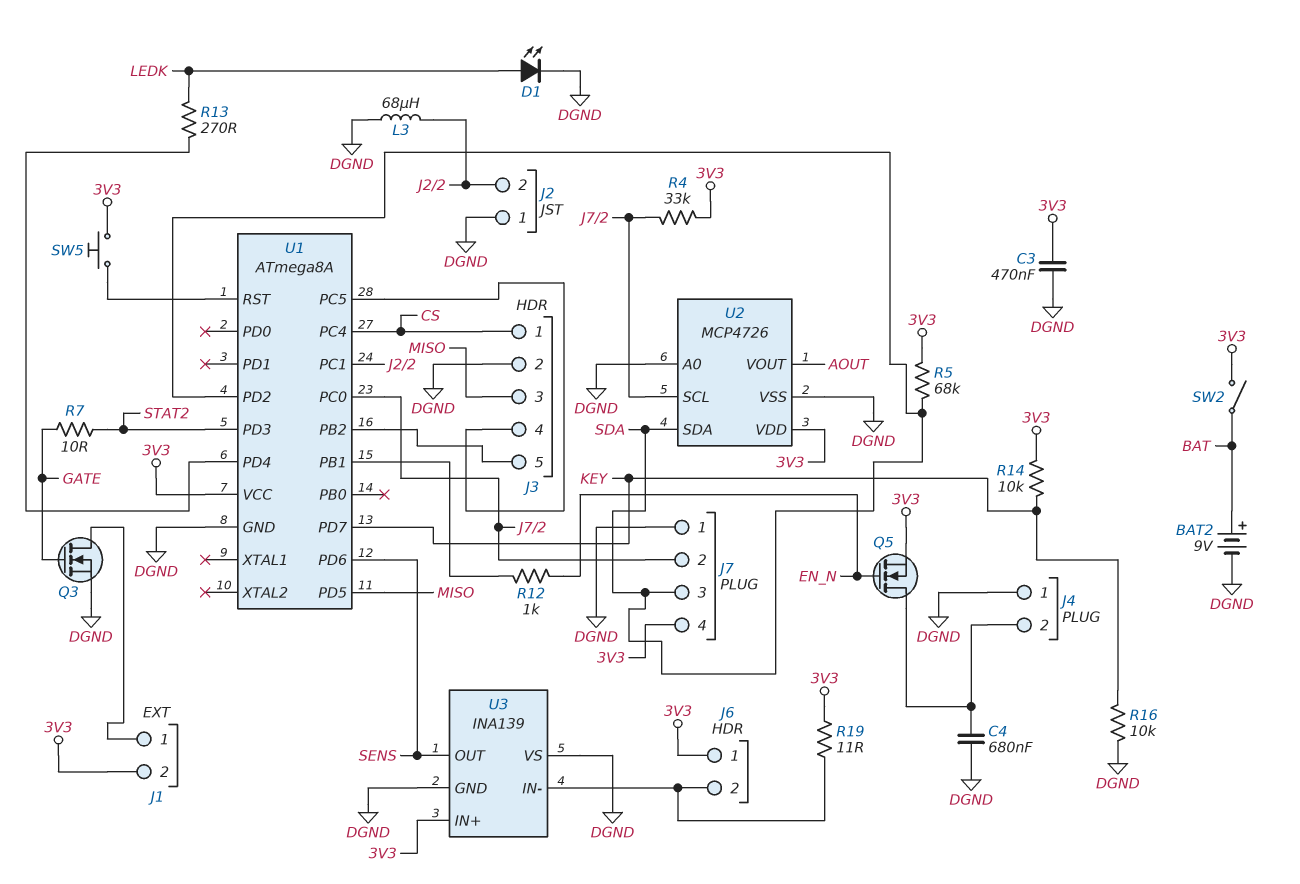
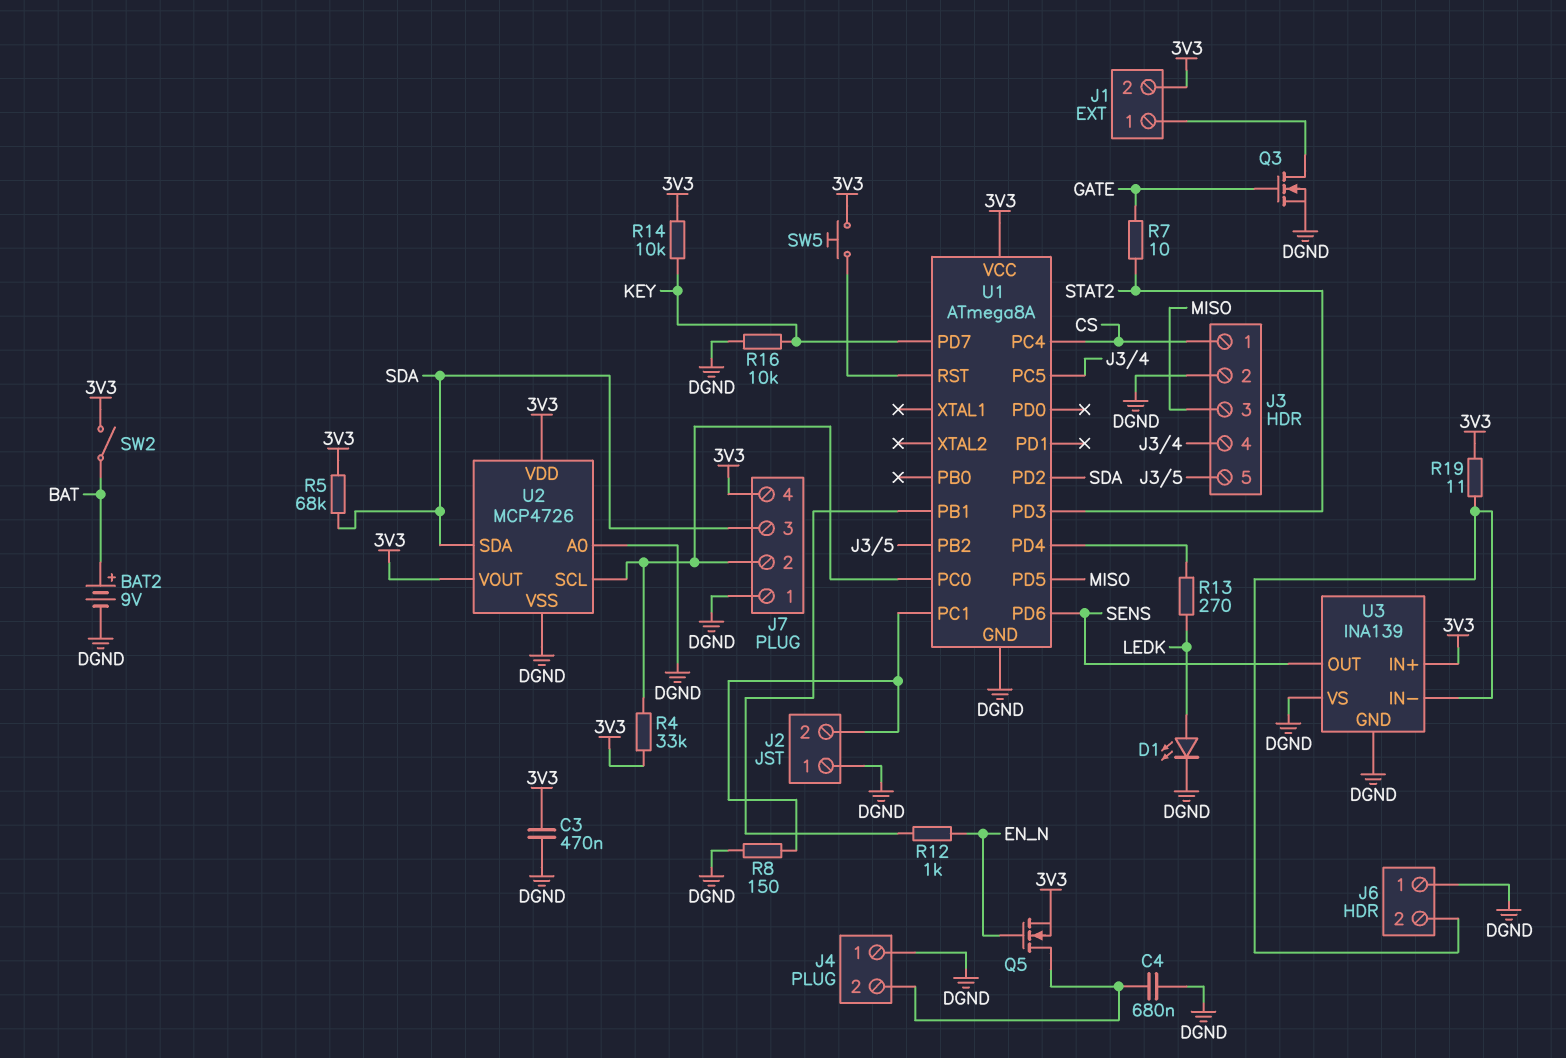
J6 pin 1: 3V3 -> DGND
L3: 68uH (DGND, J2/2) -> none
R8: none -> 150 (DGND, J2/2)
U2 pin VOUT: AOUT -> 3V3

